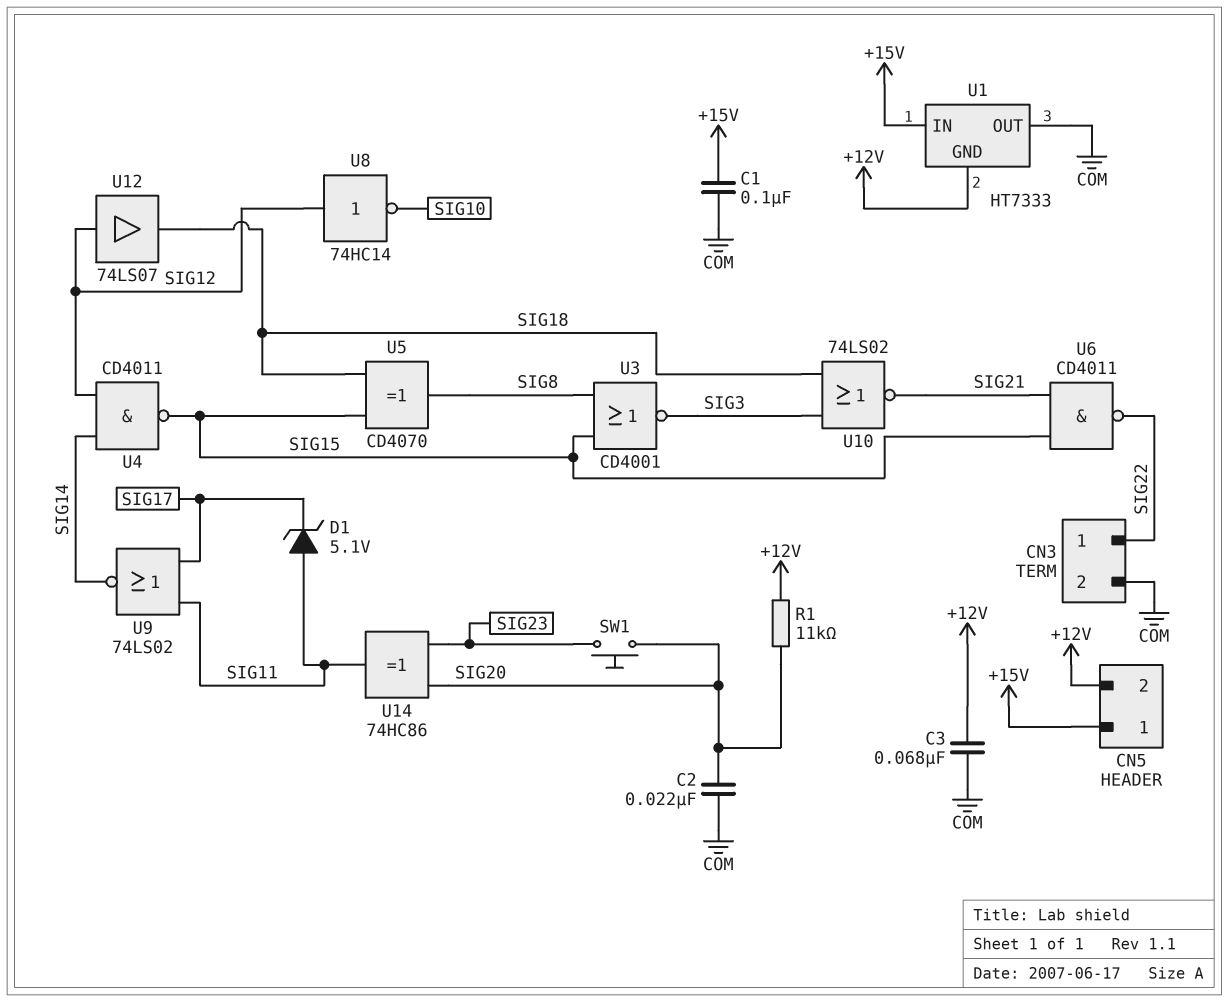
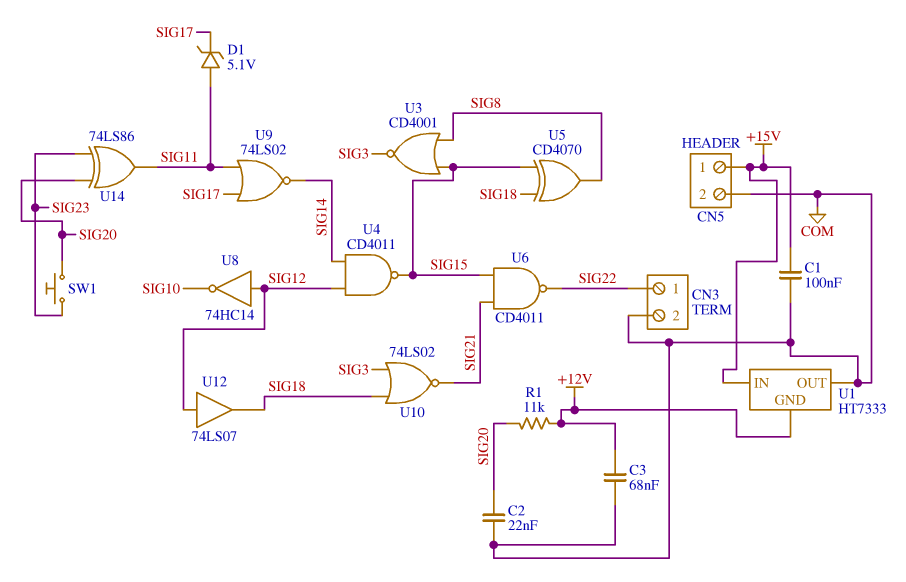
CN5 pin 2: +12V -> COM
U14: XOR 74HC86 (in SIG20, in SIG23, out SIG11) -> XOR 74LS86 (in SIG20, in SIG23, out SIG11)

